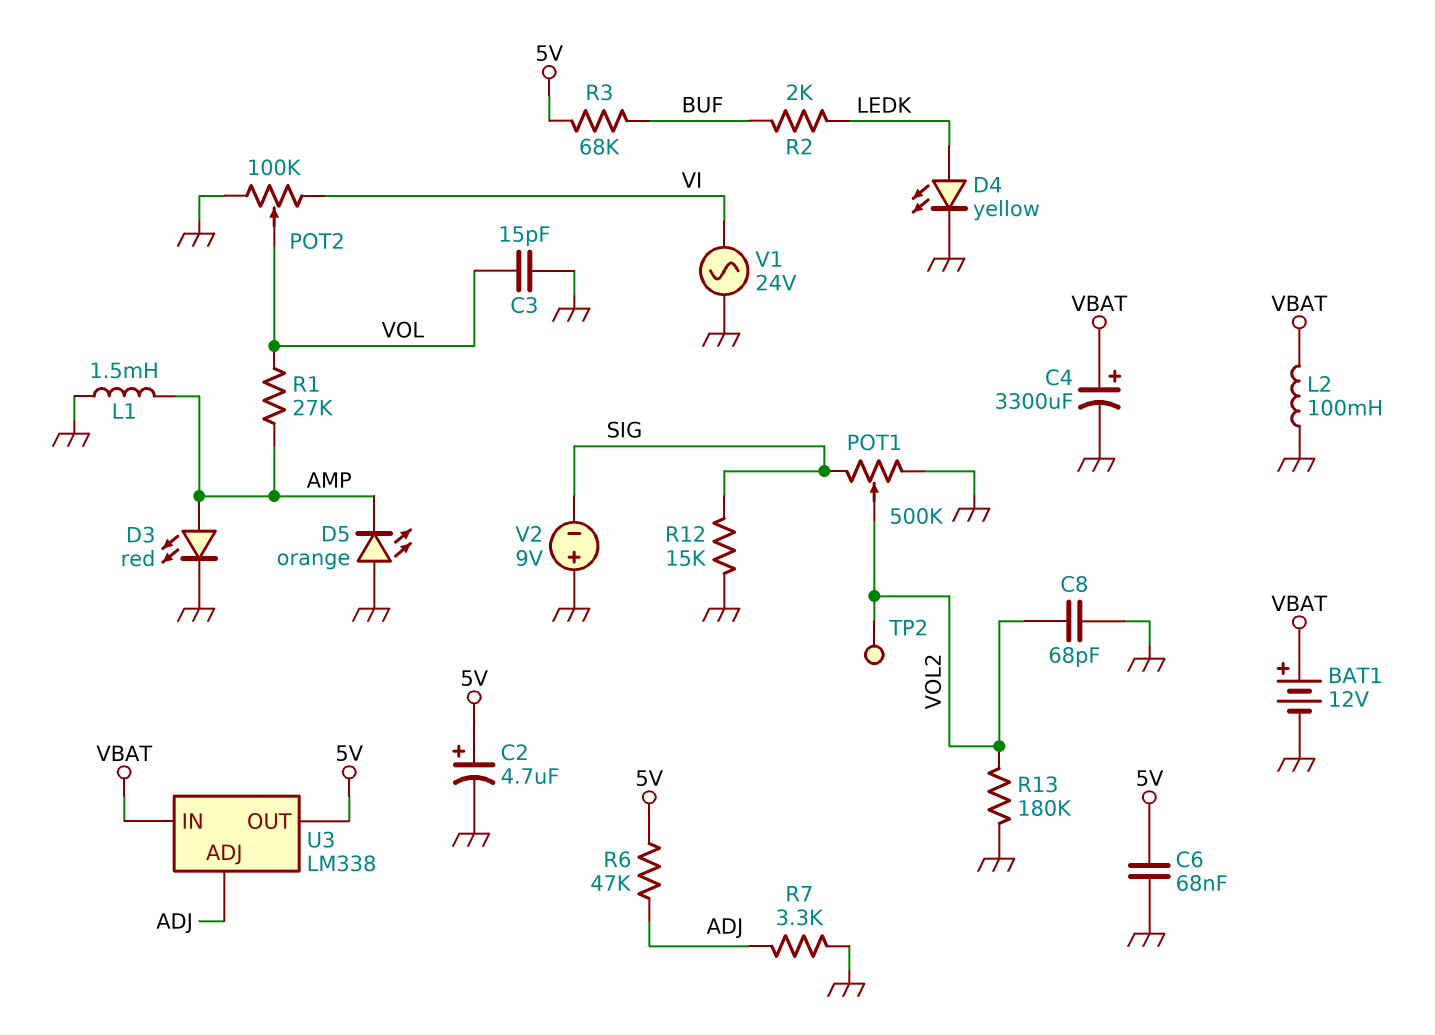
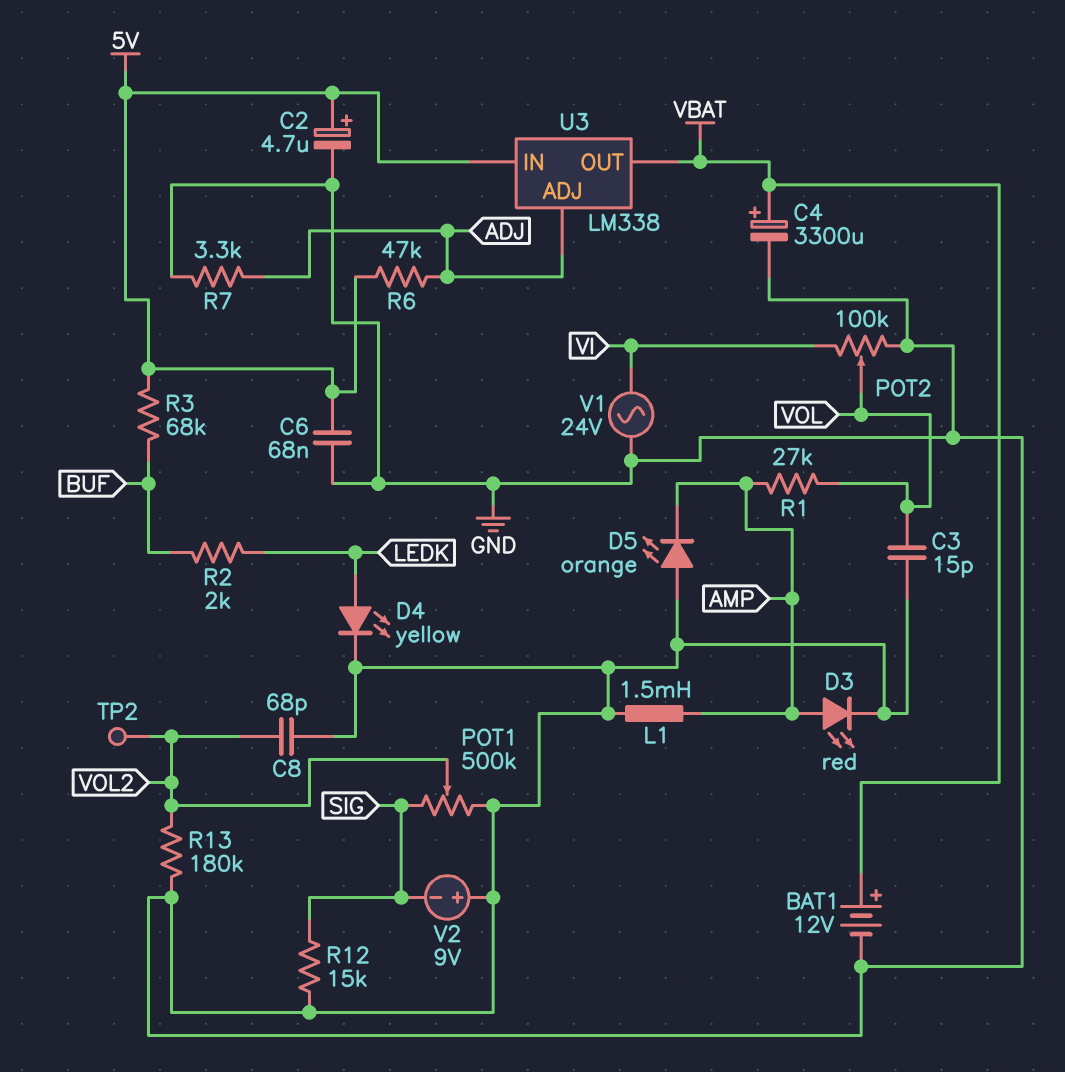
L2: 100mH (GND, VBAT) -> none
U3 pin IN: VBAT -> 5V
U3 pin OUT: 5V -> VBAT

